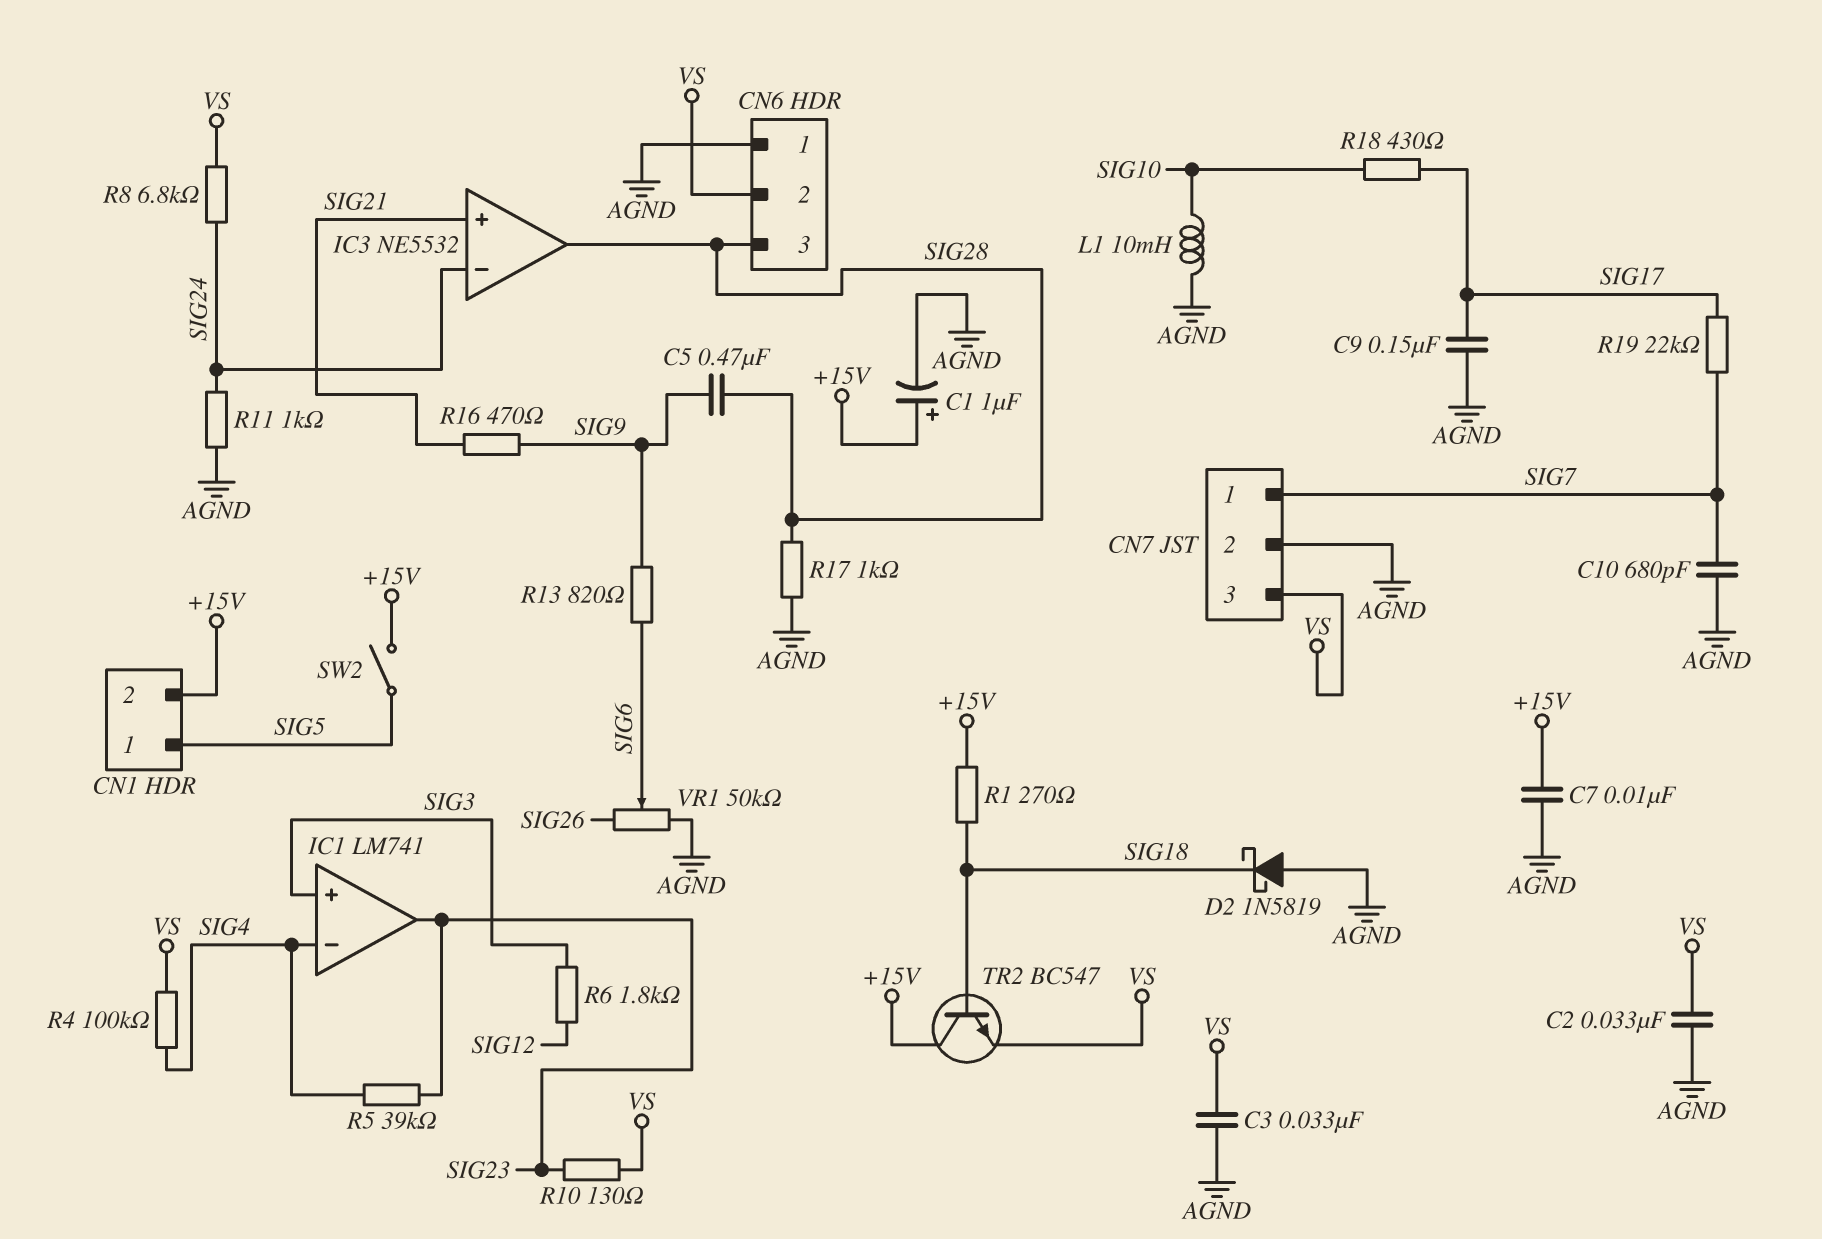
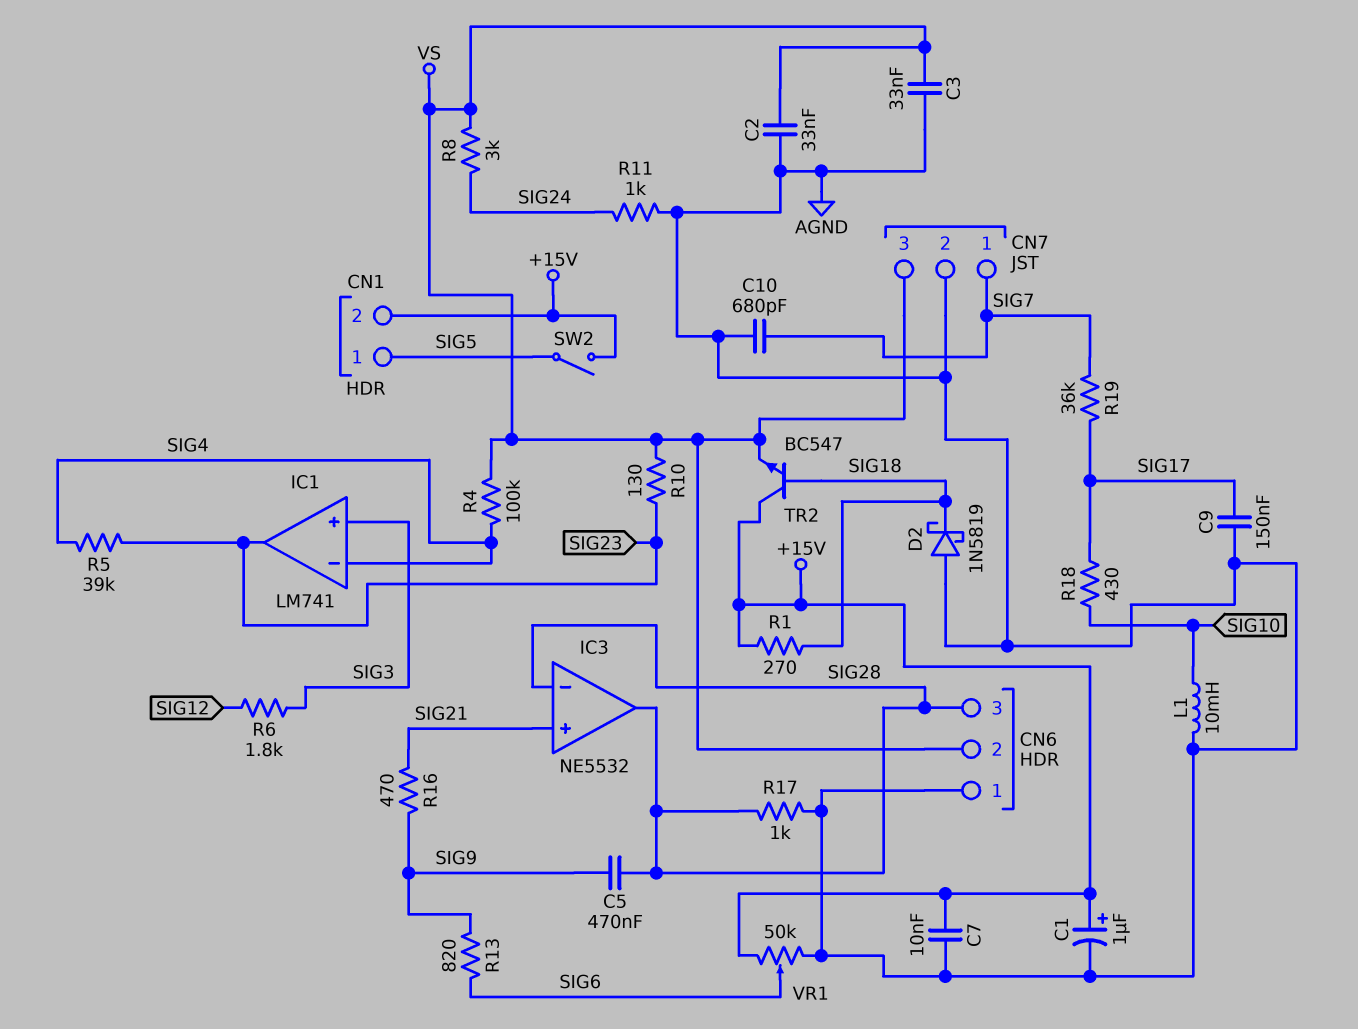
IC3 pin in-: SIG24 -> SIG28
R8: 6.8k (SIG24, VS) -> 3k (SIG24, VS)
R19: 22k (SIG7, SIG17) -> 36k (SIG7, SIG17)
VR1: 50k (AGND, SIG26, wiper SIG6) -> 50k (+15V, AGND, wiper SIG6)

